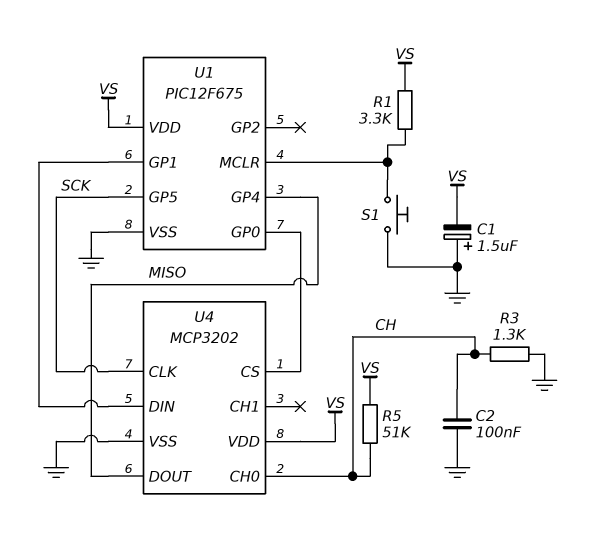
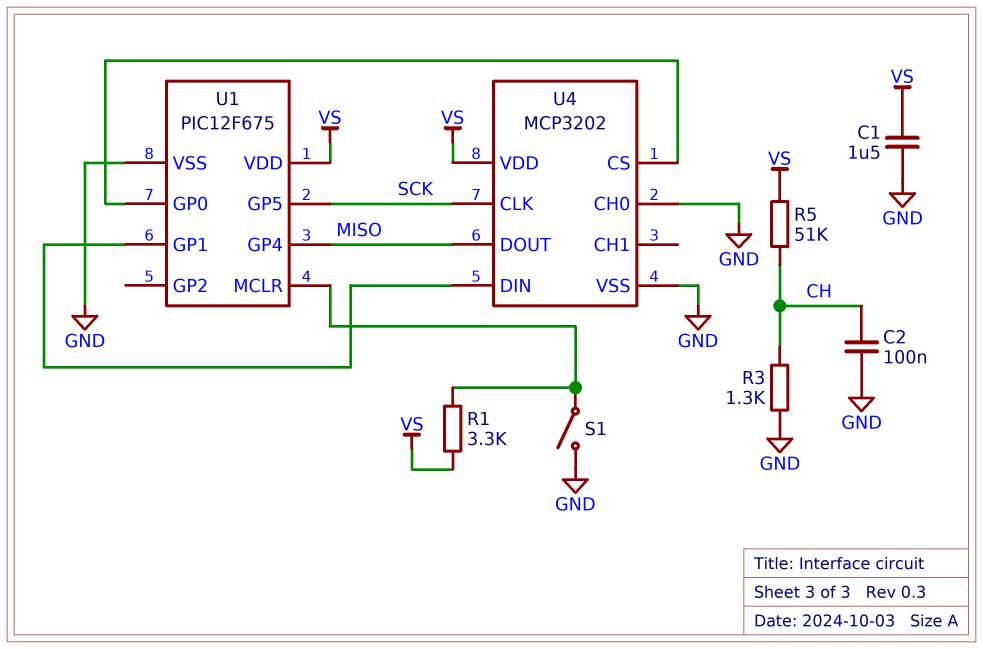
C1: 1.5uF (plus GND, minus VS) -> 1.5uF (GND, VS)
S1: button (GND, U1/MCLR) -> switch (GND, U1/MCLR)
U4 pin CH0: CH -> GND

